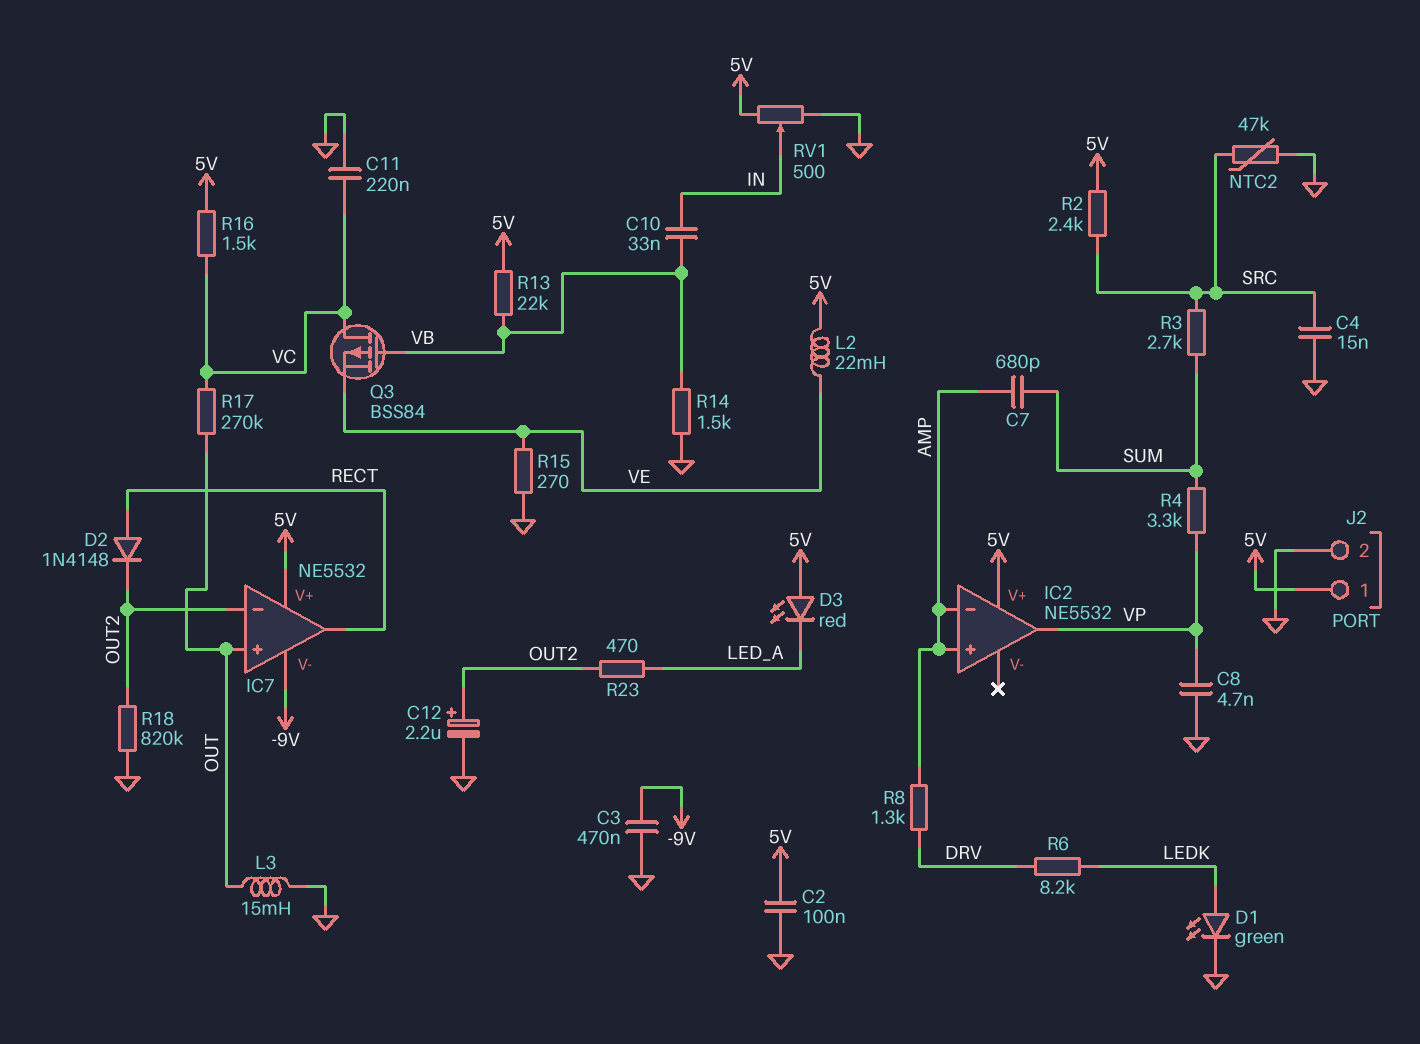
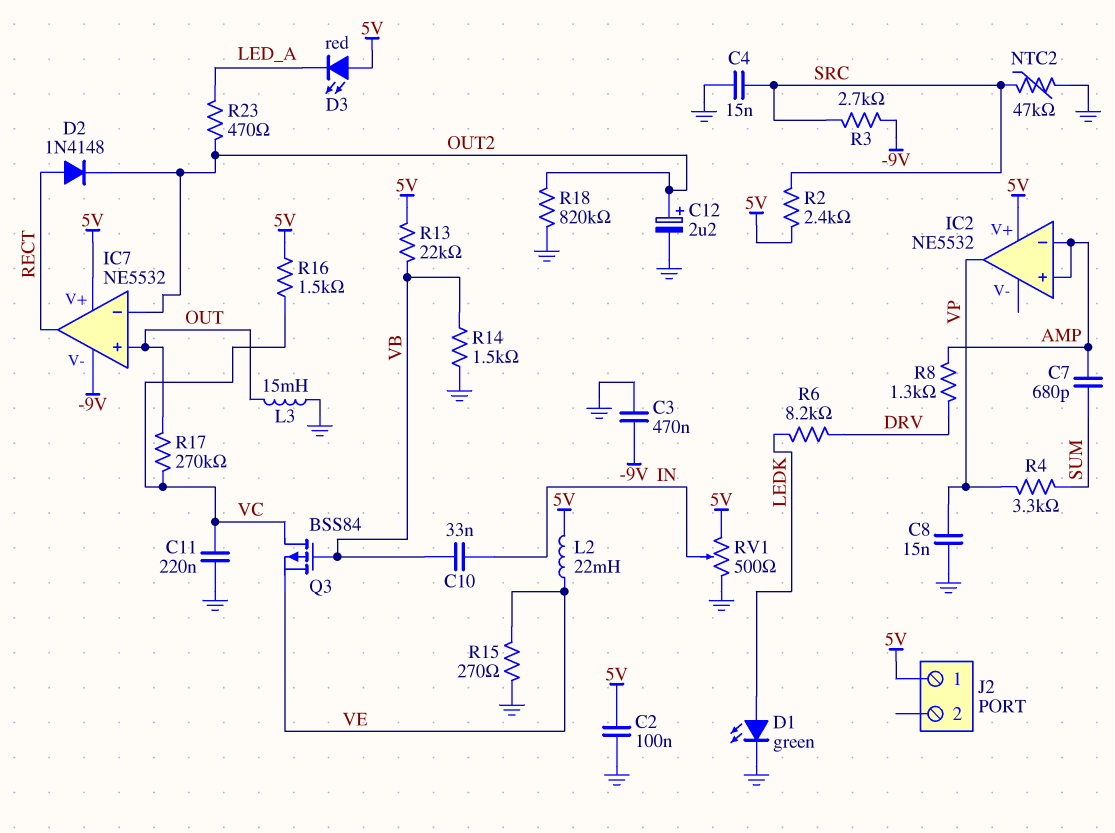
C8: 4.7nF (GND, VP) -> 15nF (GND, VP)
J2 pin 2: GND -> none
R3: 2.7k (SRC, SUM) -> 2.7k (-9V, SRC)

